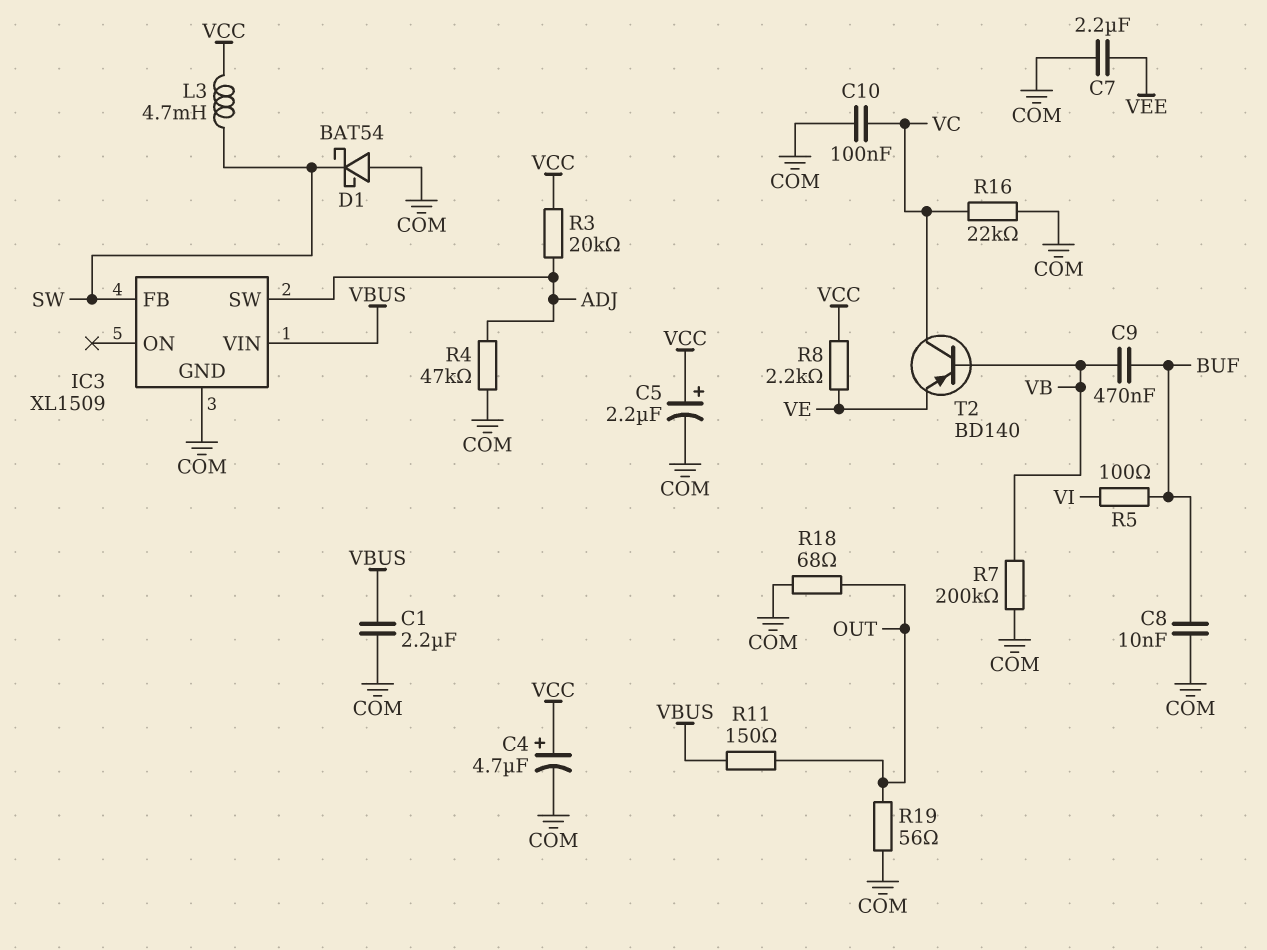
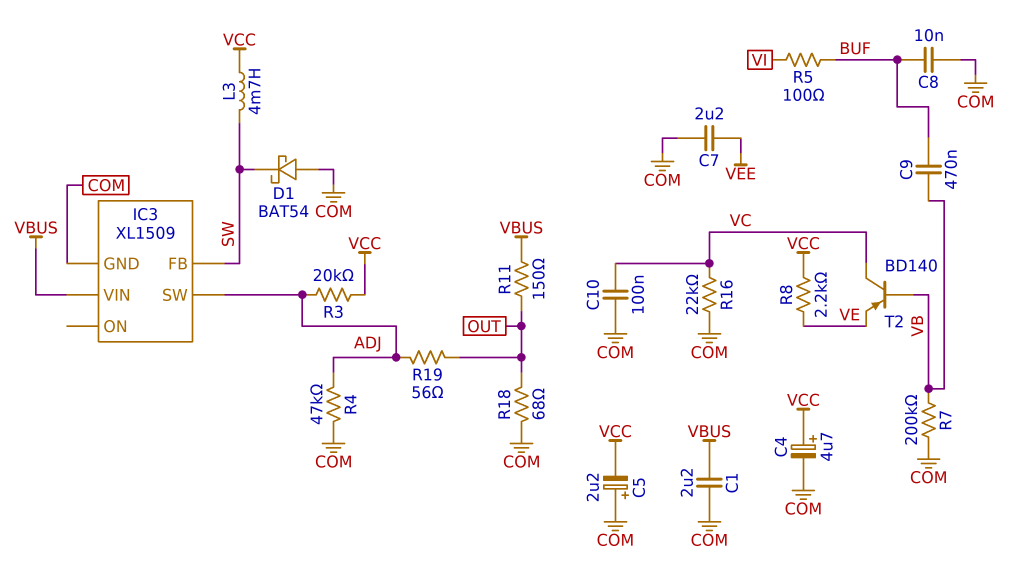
C5: 2.2uF (plus VCC, minus COM) -> 2.2uF (plus COM, minus VCC)
R19: 56 (COM, OUT) -> 56 (ADJ, OUT)

